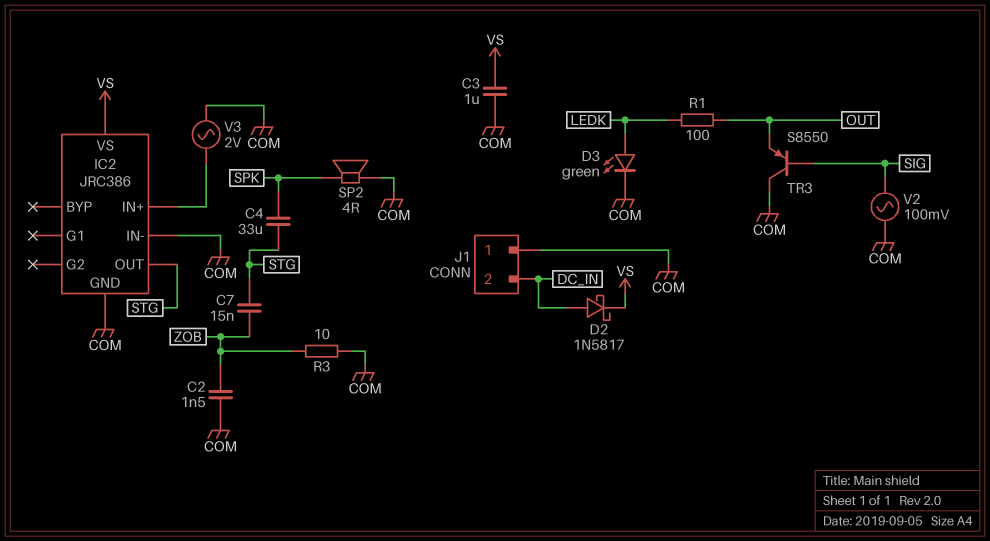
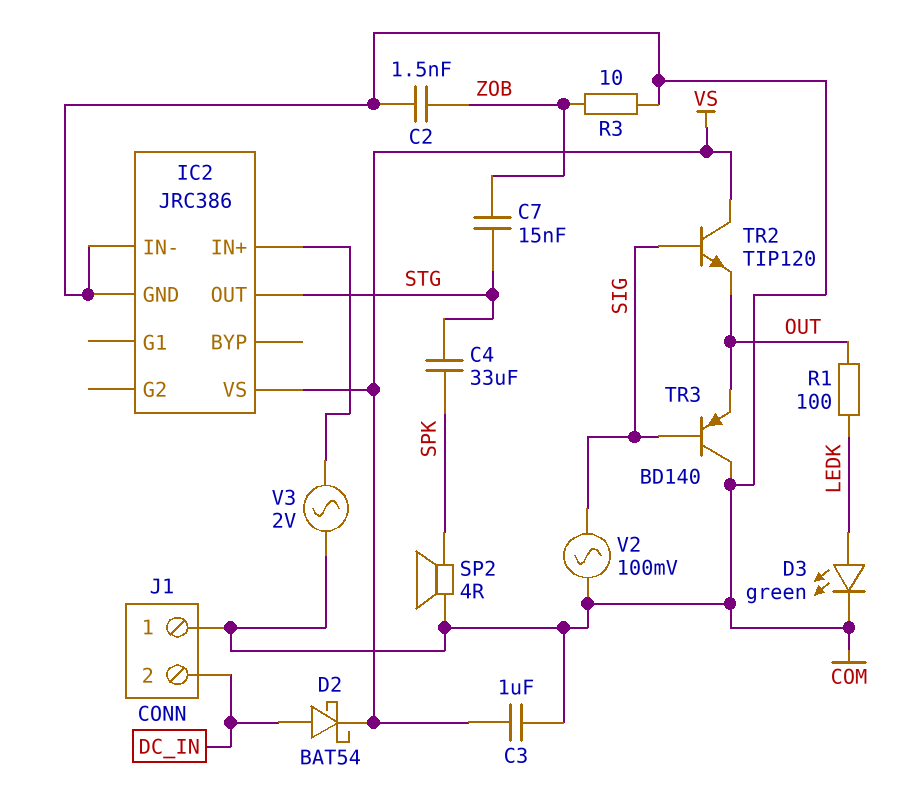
D2: schottky 1N5817 (A DC_IN, K VS) -> schottky BAT54 (A DC_IN, K VS)
TR2: none -> NPN TIP120 (B SIG, C VS, E OUT)
TR3: PNP S8550 (B SIG, C COM, E OUT) -> PNP BD140 (B SIG, C COM, E OUT)

